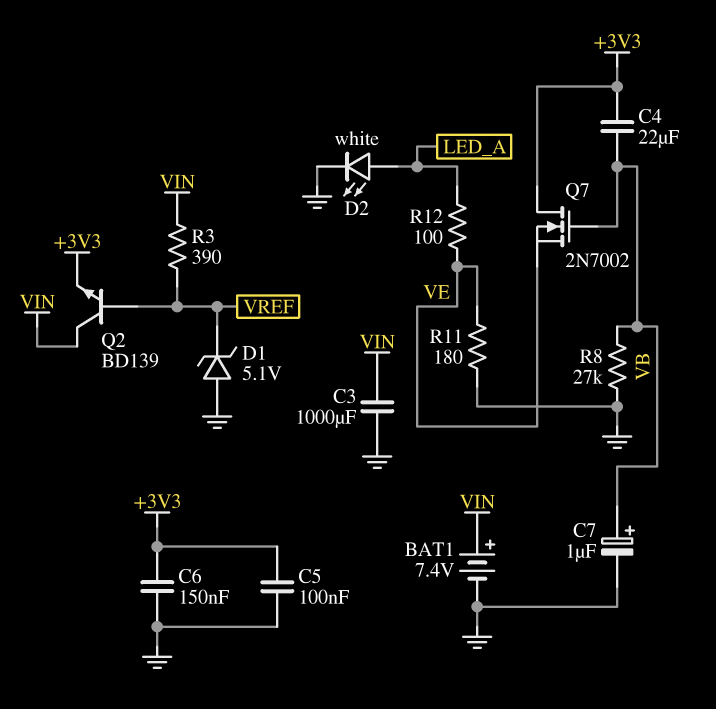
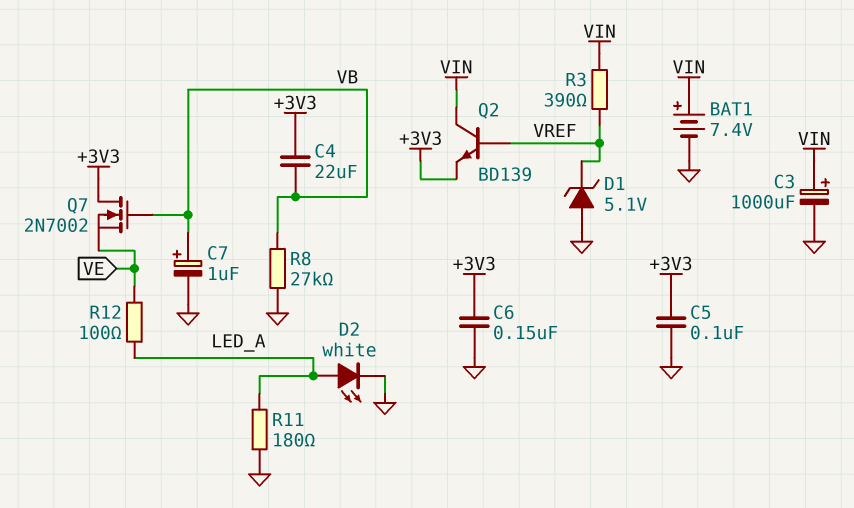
C3: 1000uF (GND, VIN) -> 1000uF (plus VIN, minus GND)
R11: 180 (GND, VE) -> 180 (GND, LED_A)

